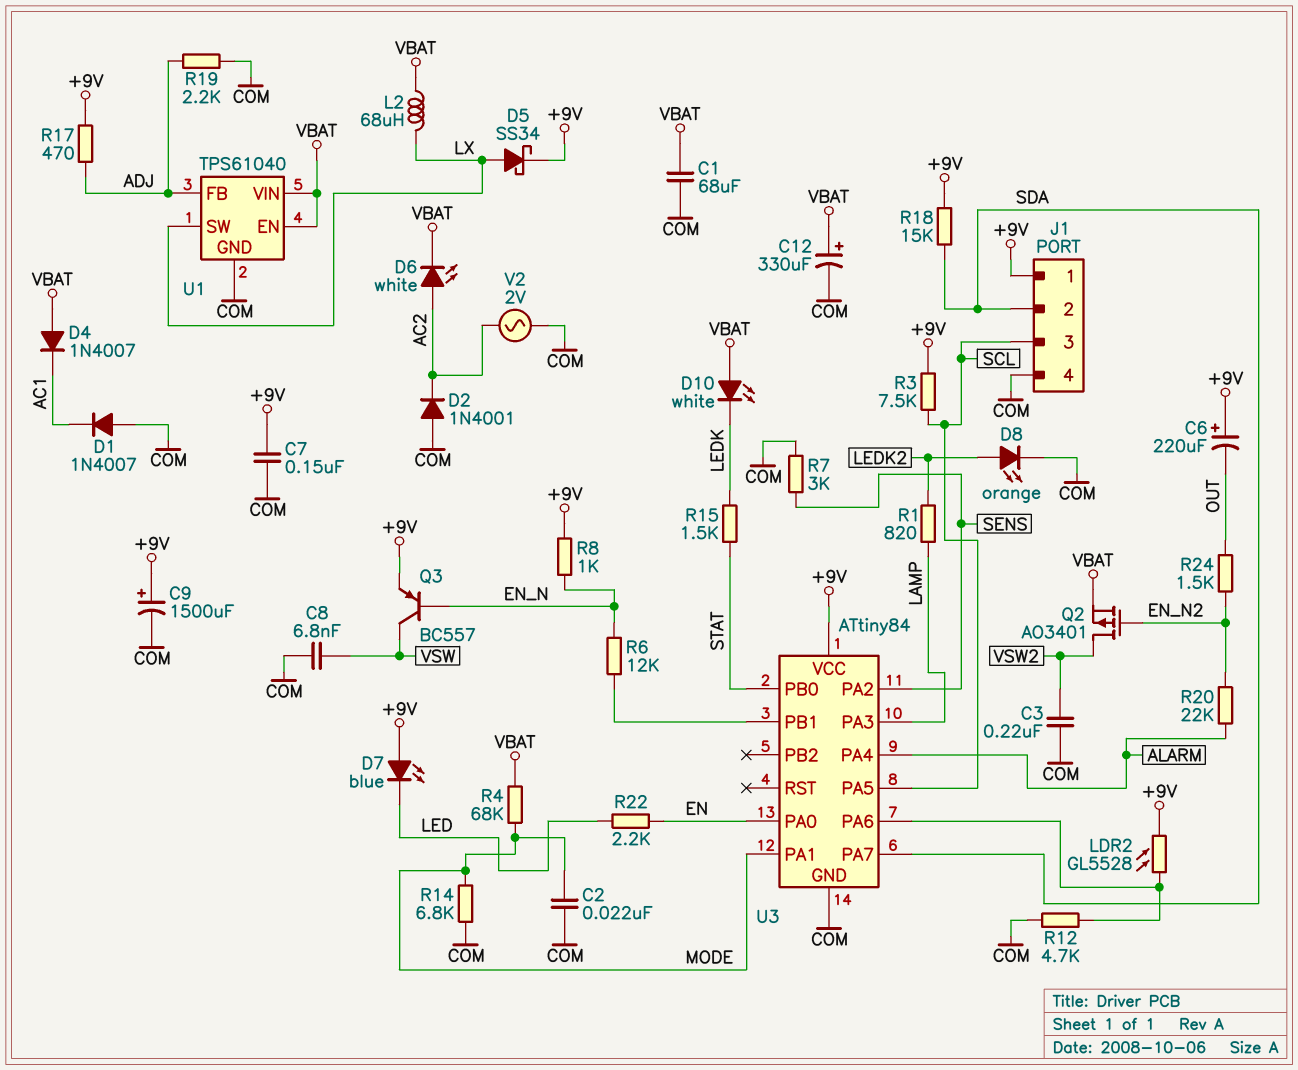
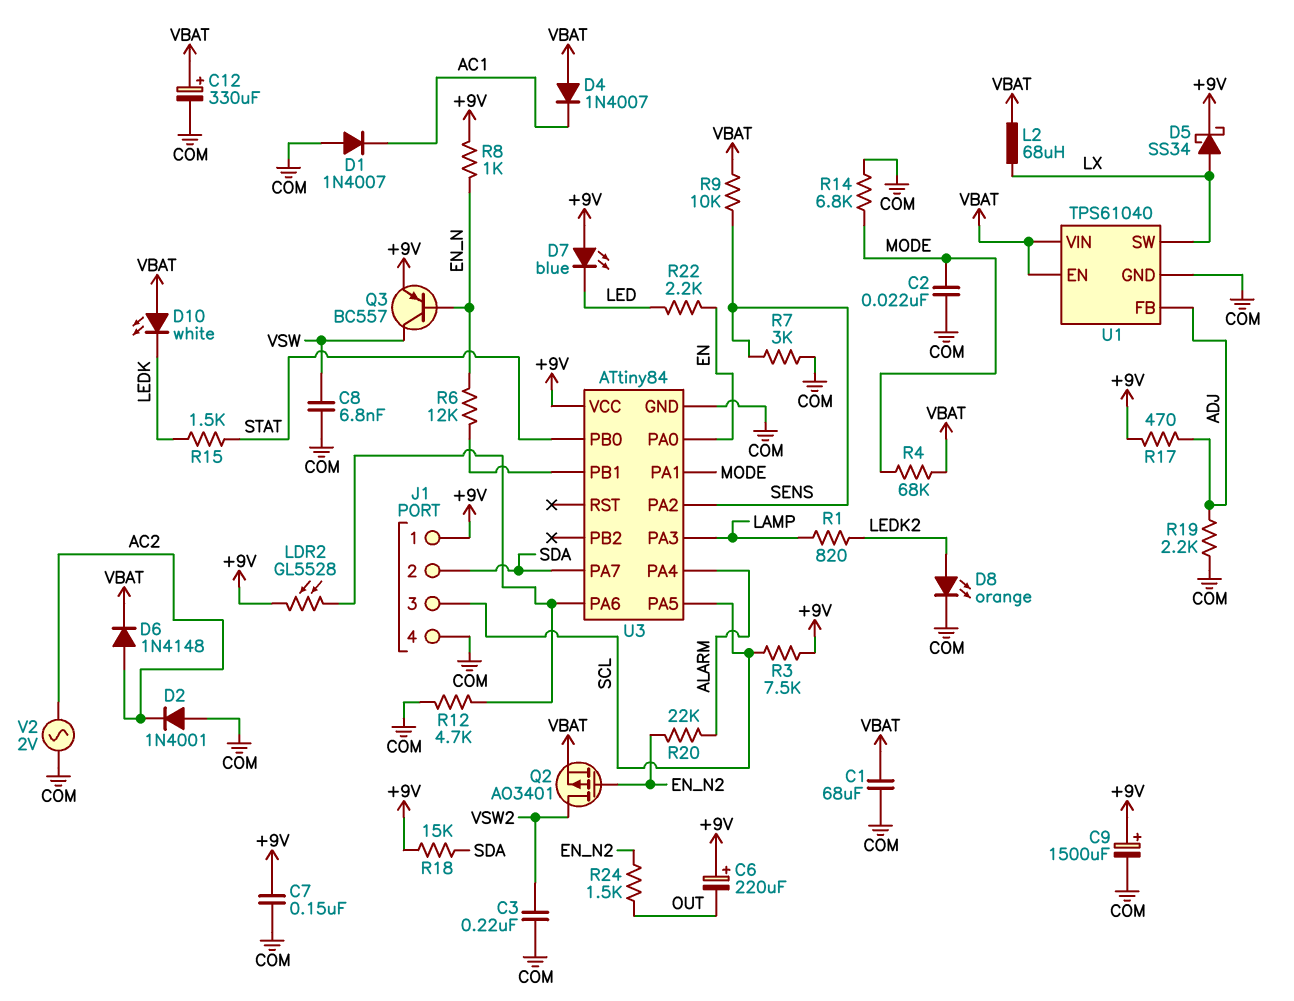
D6: LED white (A AC2, K VBAT) -> diode 1N4148 (A AC2, K VBAT)
R9: none -> 10k (SENS, VBAT)

